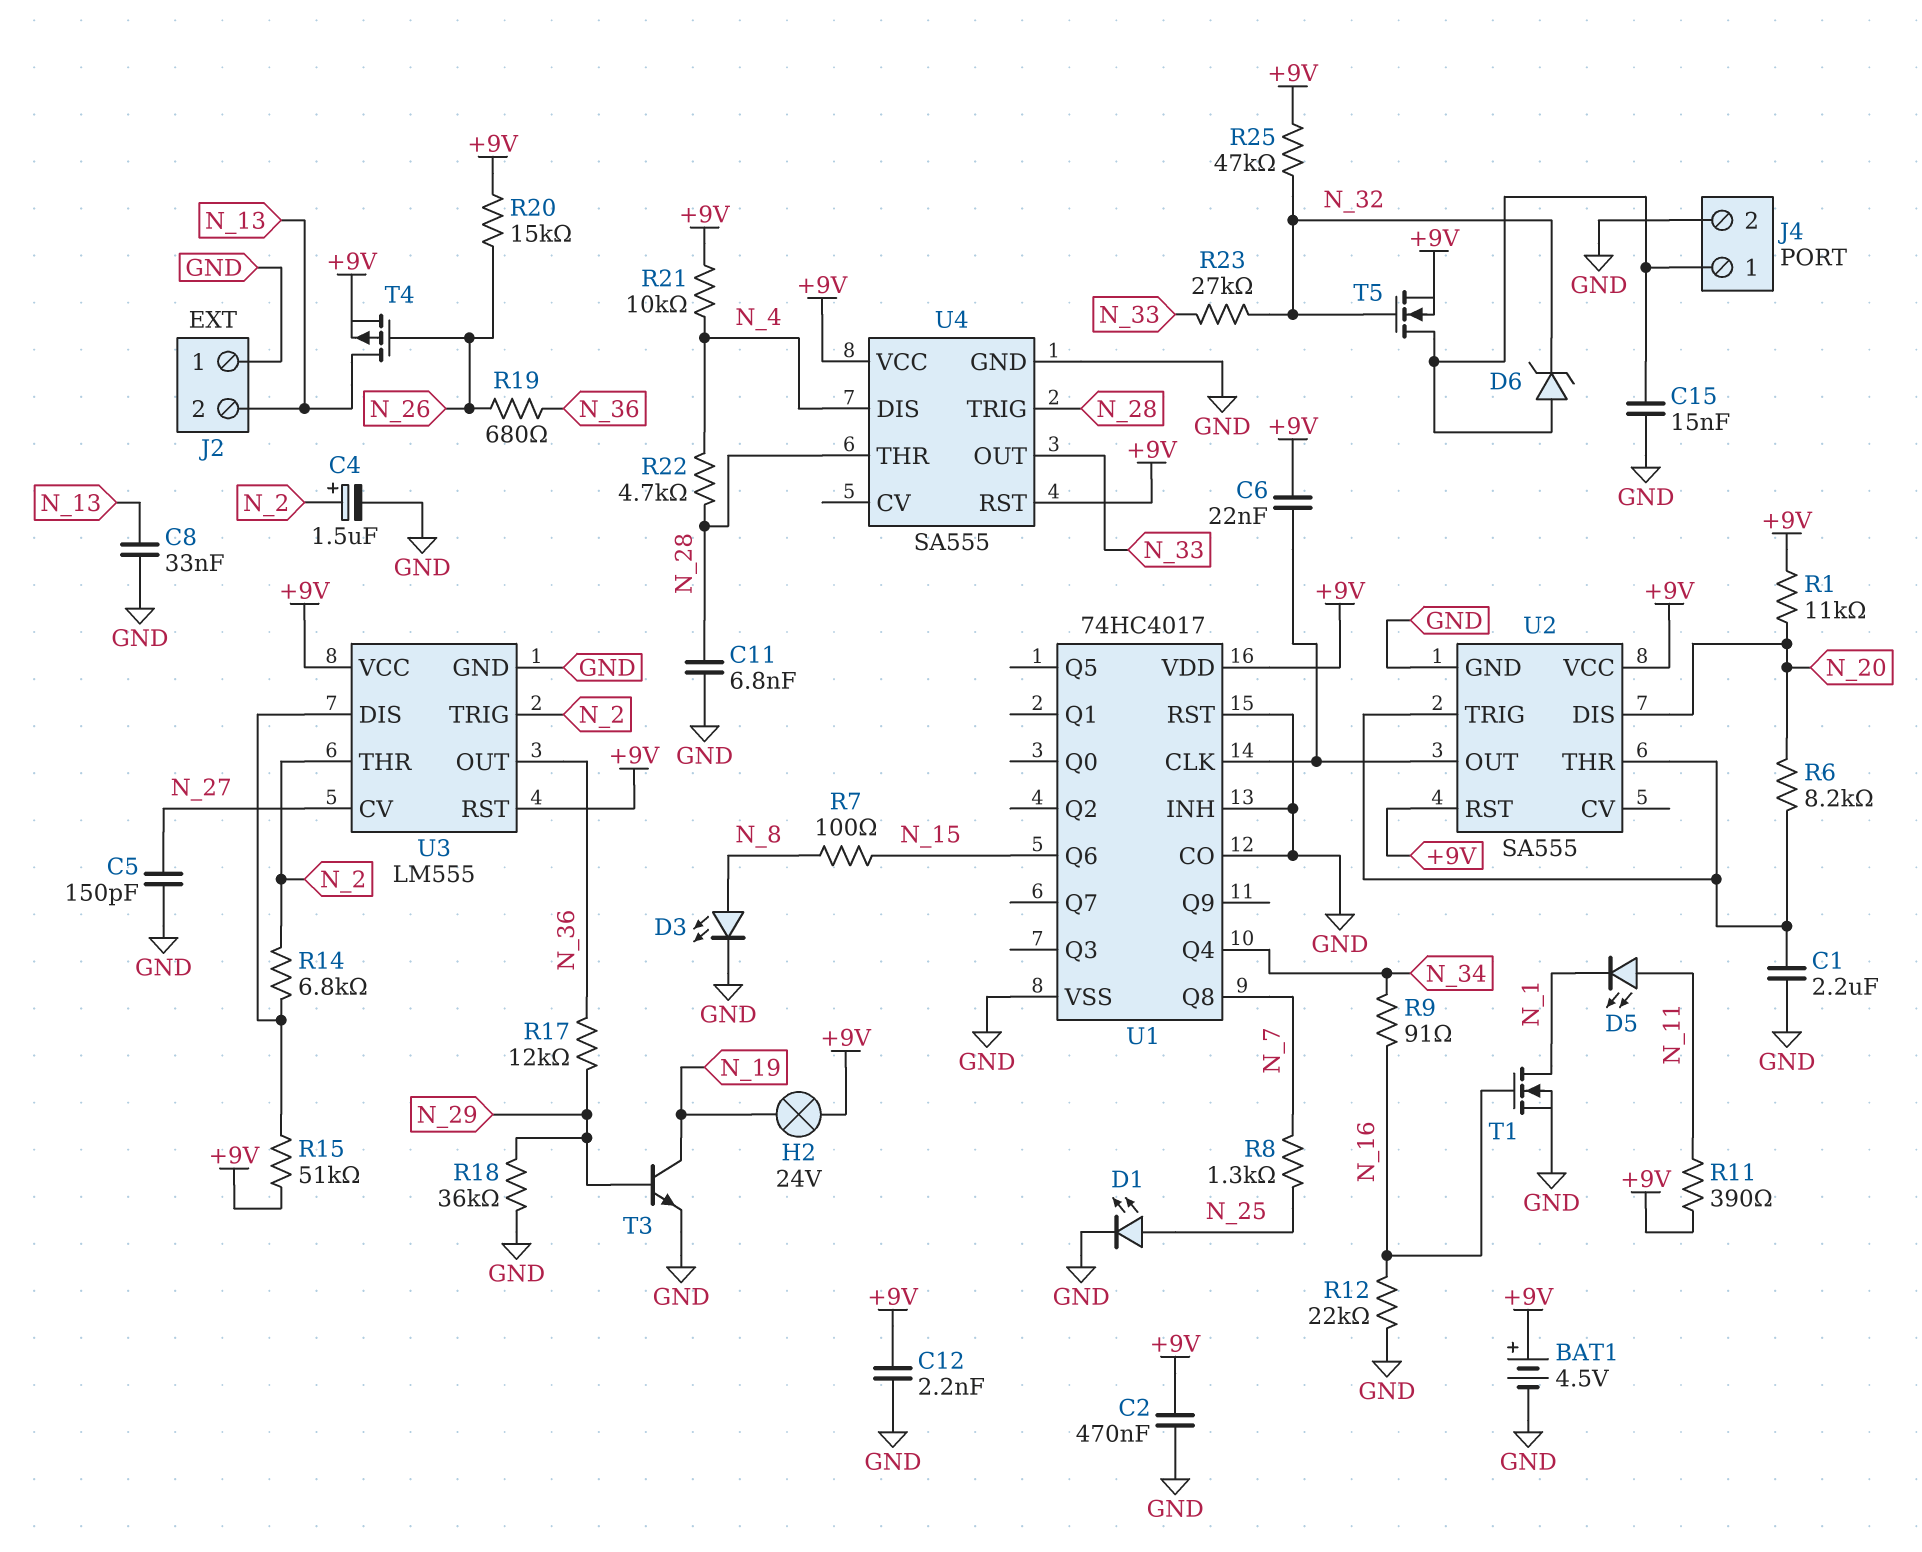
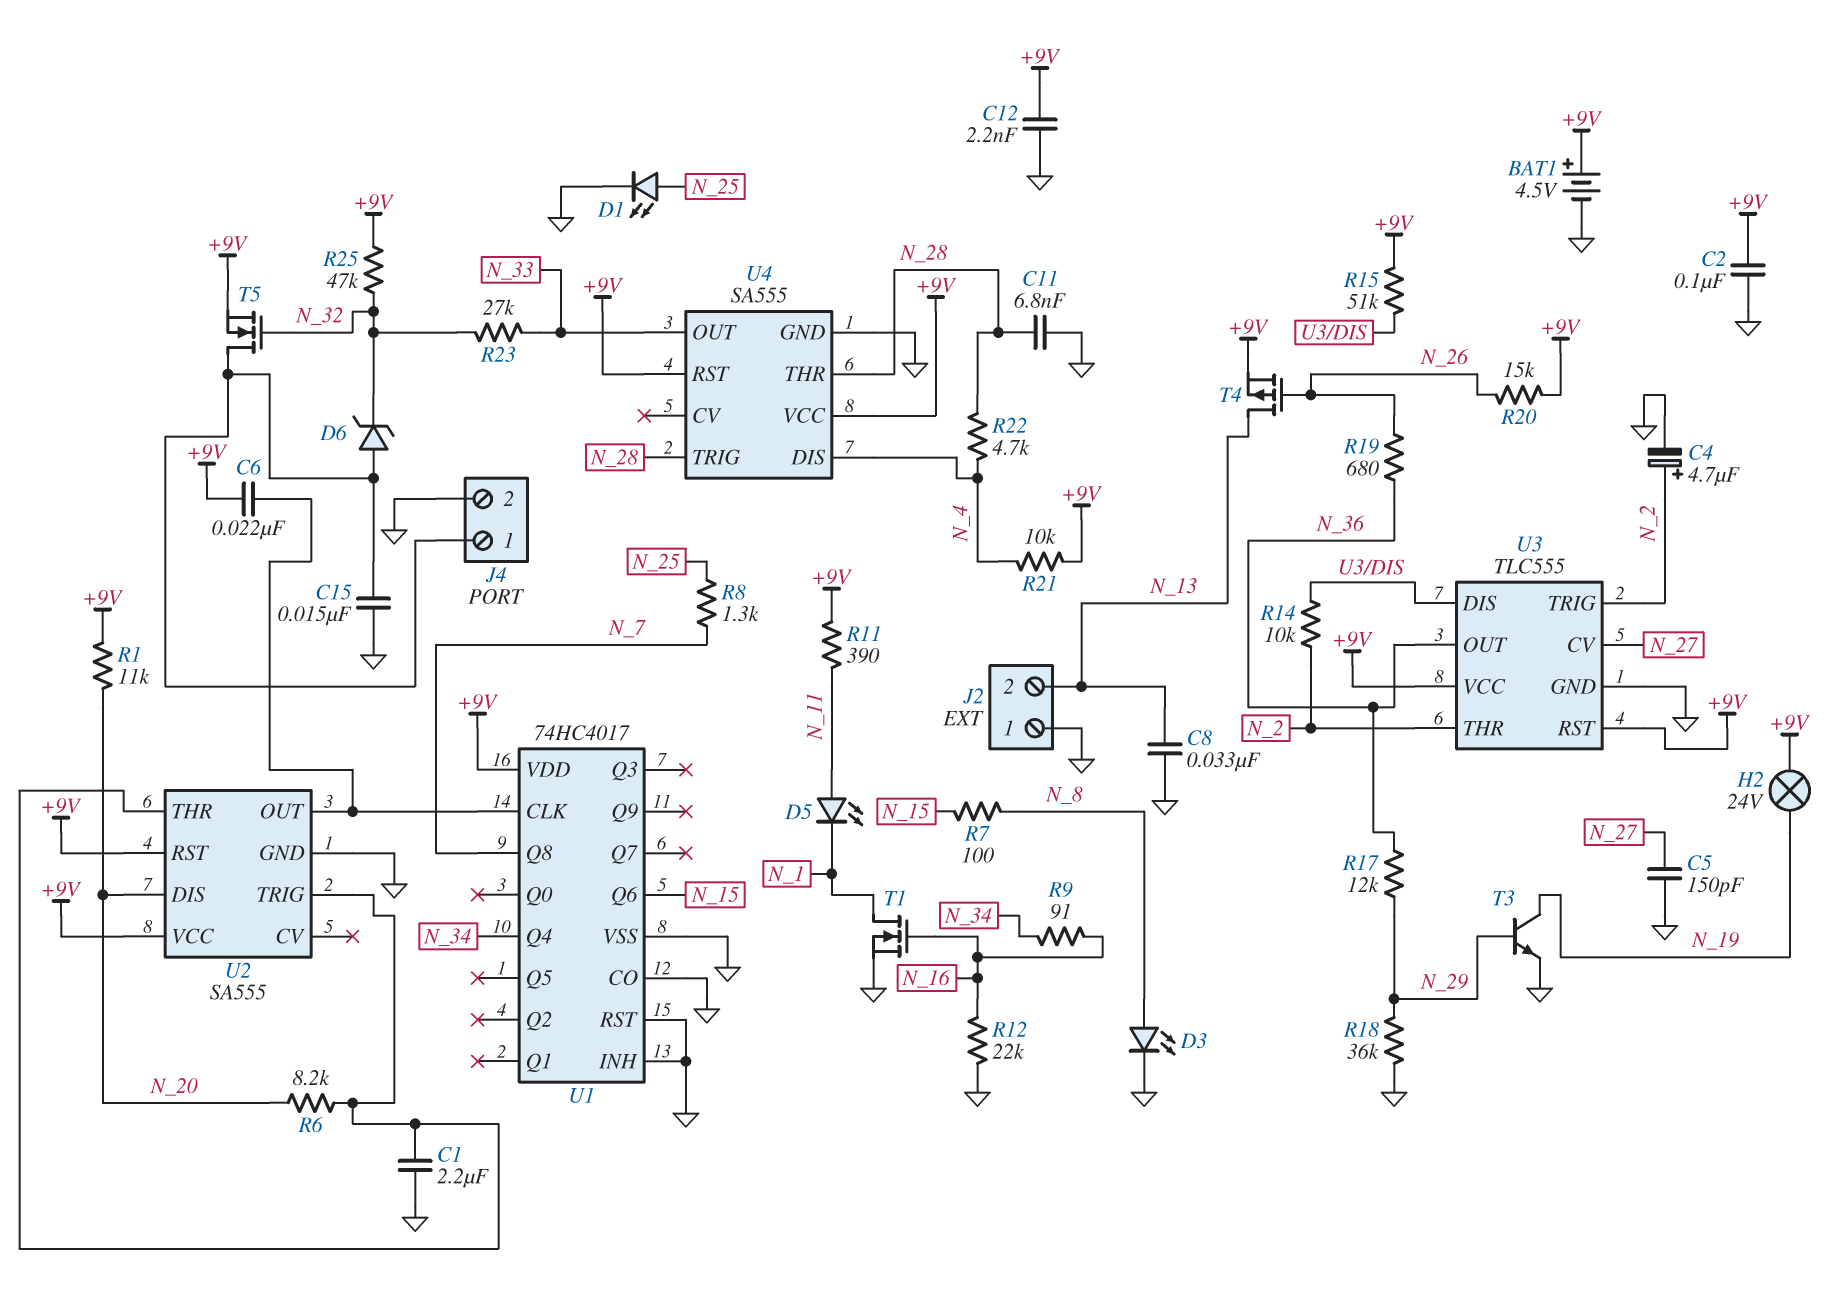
C2: 470nF (+9V, GND) -> 100nF (+9V, GND)
C4: 1.5uF (plus N_2, minus GND) -> 4.7uF (plus N_2, minus GND)
R14: 6.8k (N_2, U3/DIS) -> 10k (N_2, U3/DIS)
U3: LM555 -> TLC555

